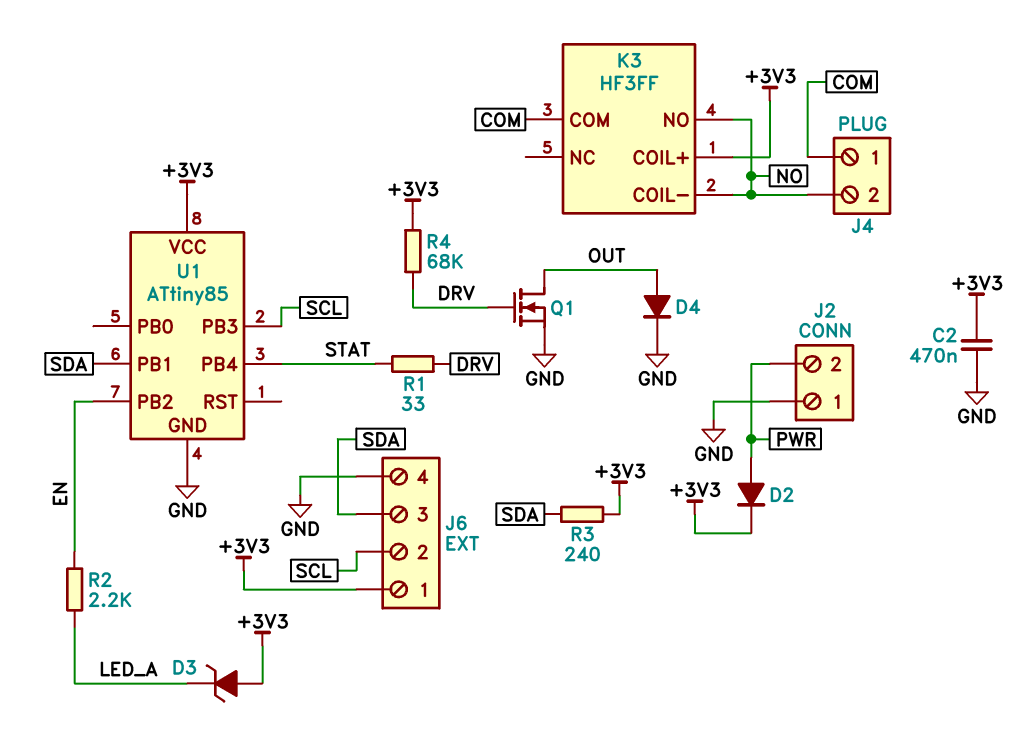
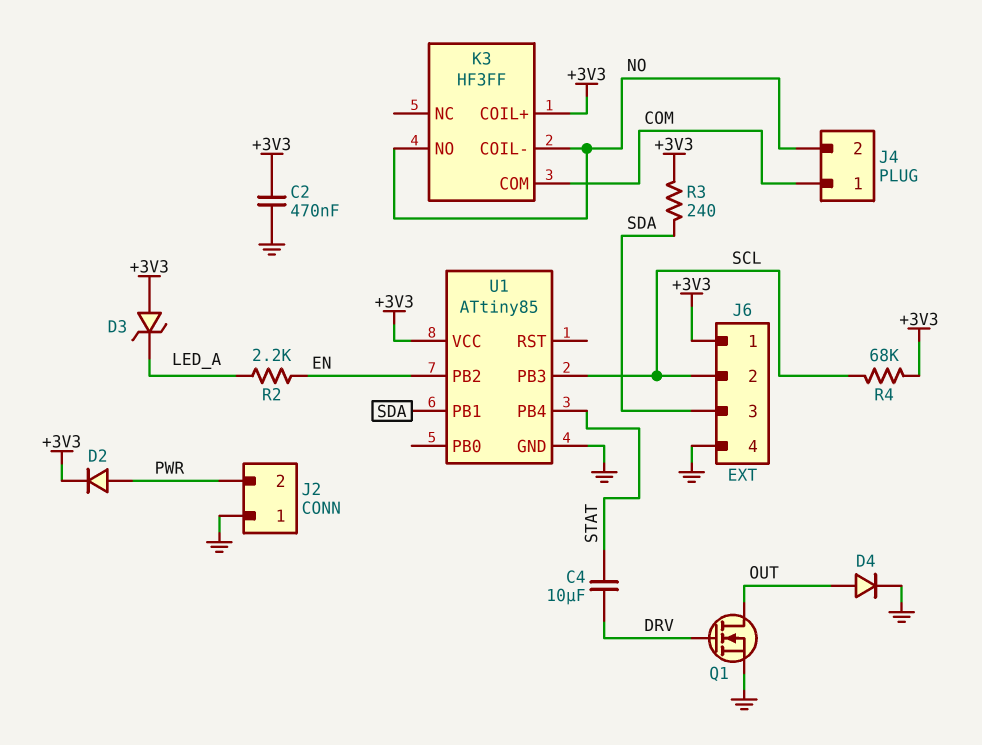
C4: none -> 10uF (DRV, STAT)
R1: 33 (DRV, STAT) -> none
R4: 68k (+3V3, DRV) -> 68k (+3V3, SCL)

